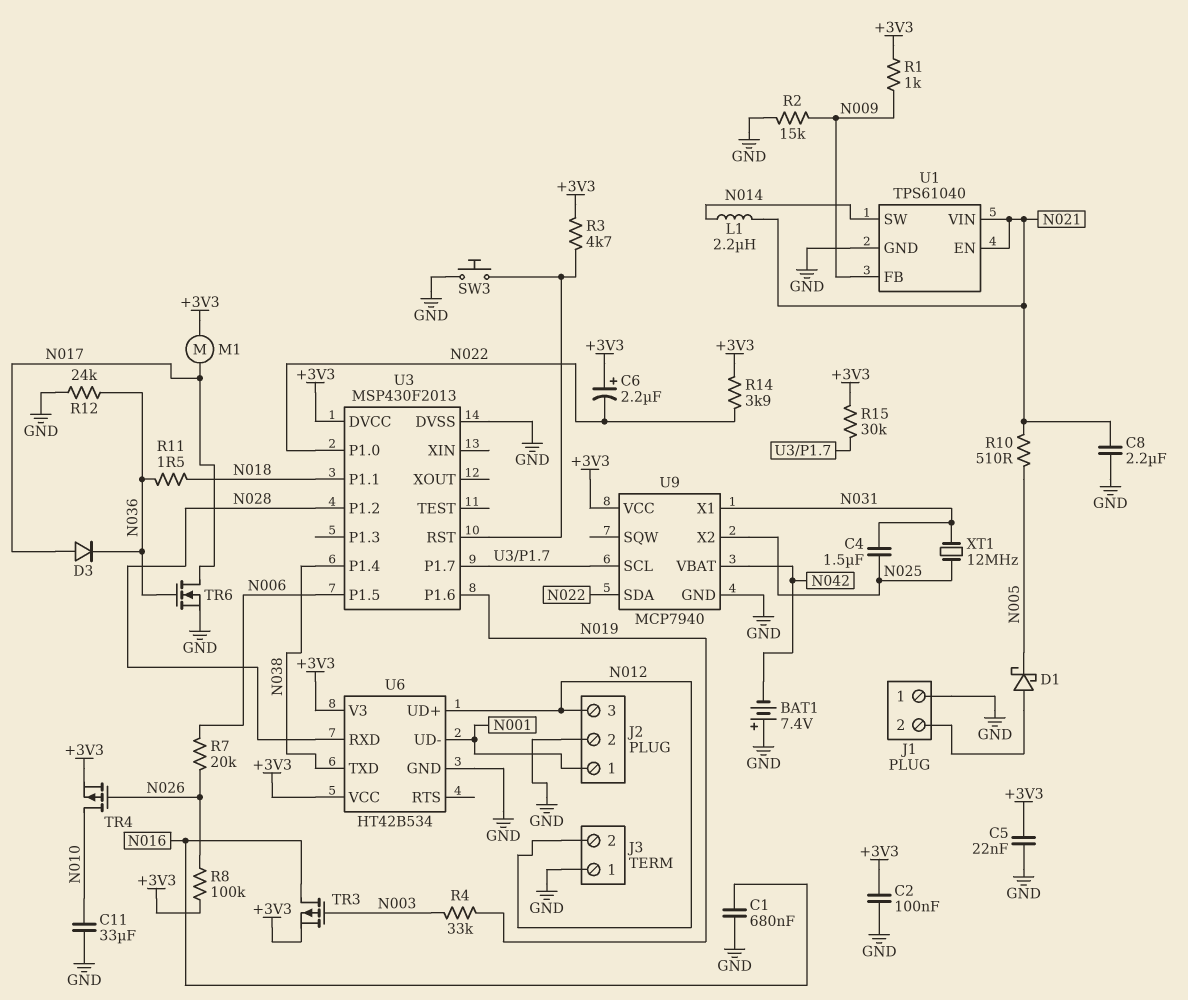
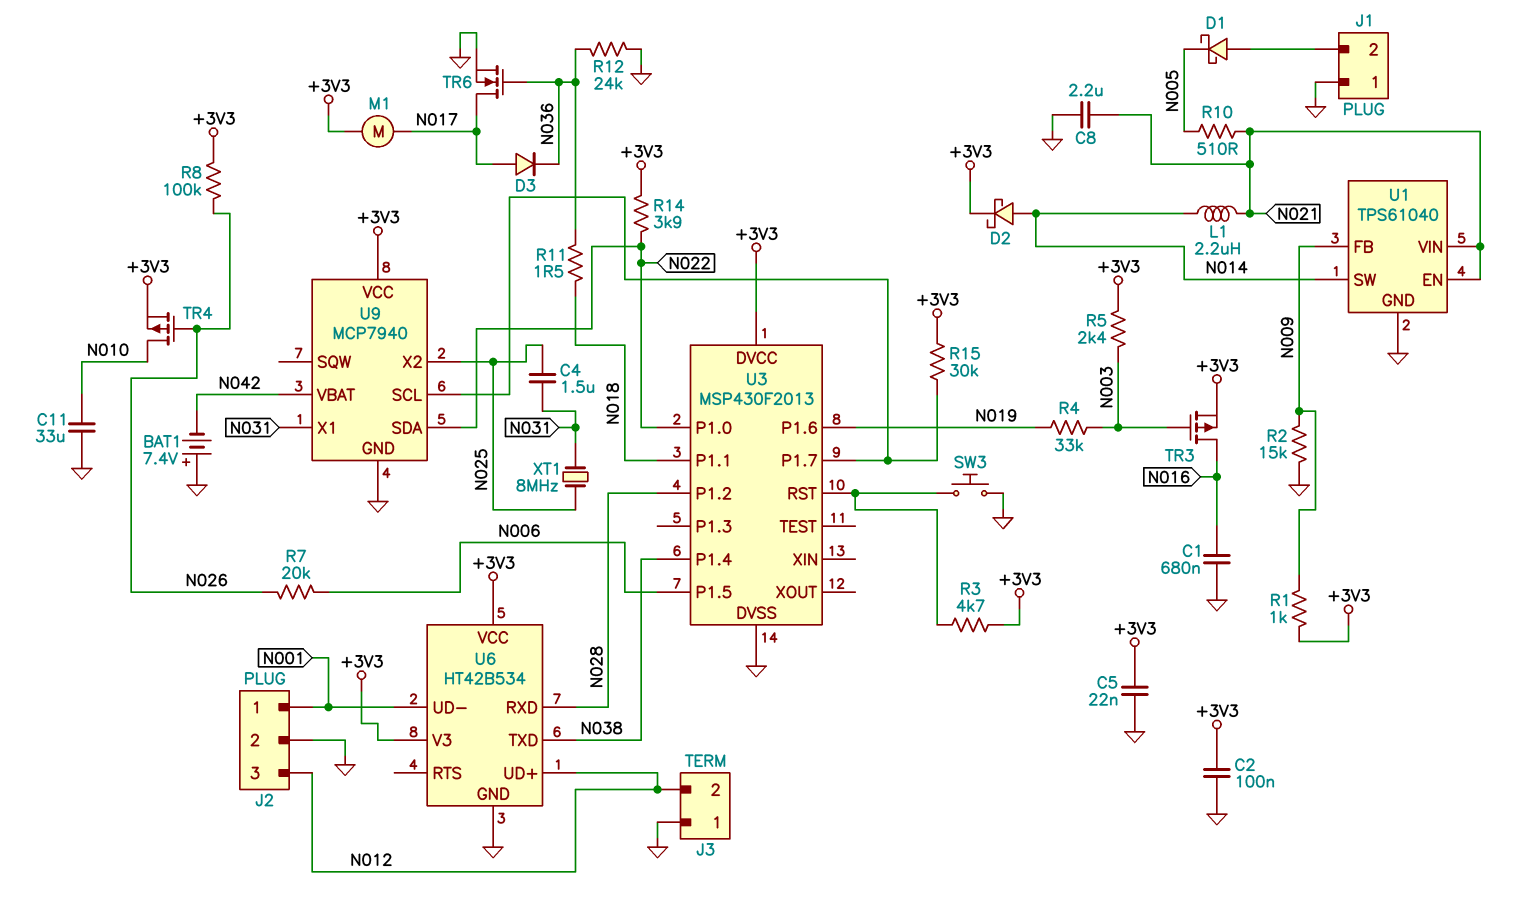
C6: 2.2uF (plus +3V3, minus N022) -> none
D2: none -> schottky (A N014, K +3V3)
R5: none -> 2.4k (+3V3, N003)
XT1: 12MHz (N025, N031) -> 8MHz (N025, N031)

